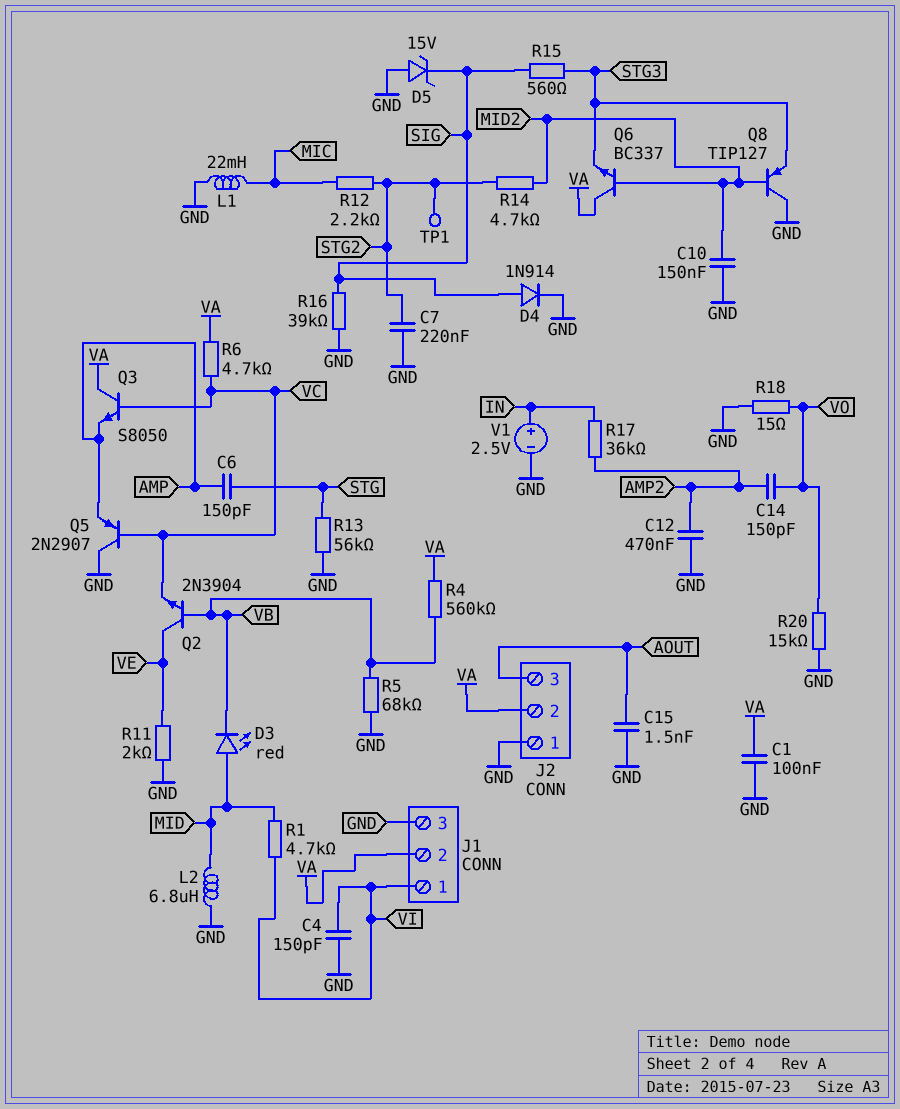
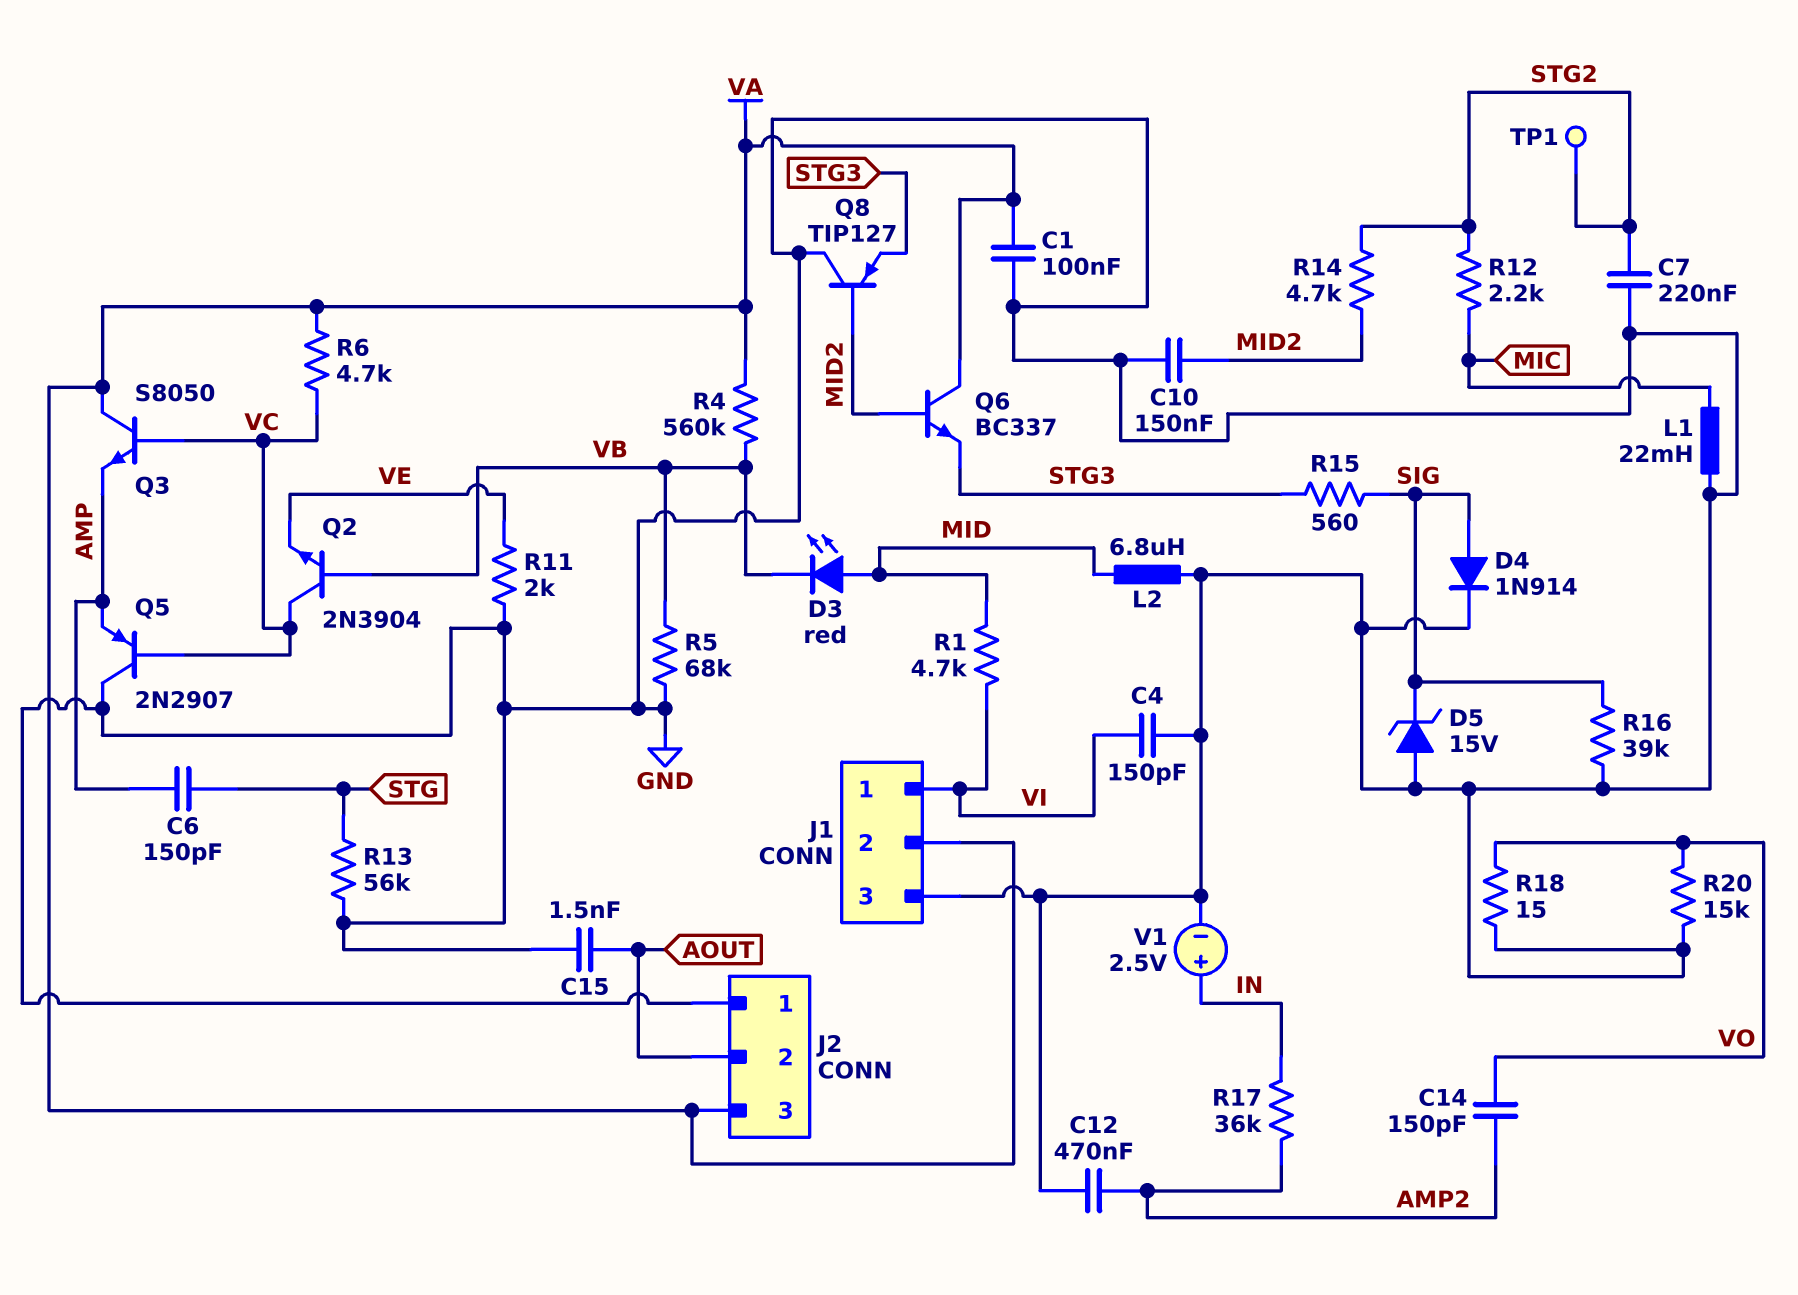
J2 pin 2: VA -> AOUT
J2 pin 3: AOUT -> VA
Q2: NPN 2N3904 (B VB, C VE, E VC) -> NPN 2N3904 (B VB, C VC, E VE)

